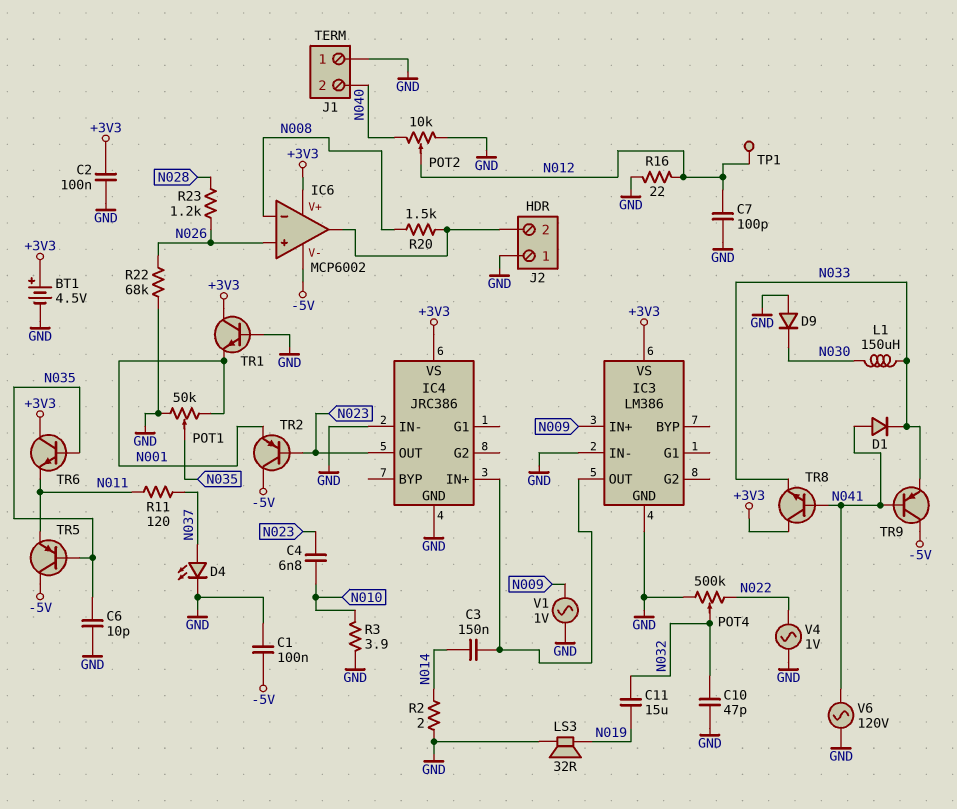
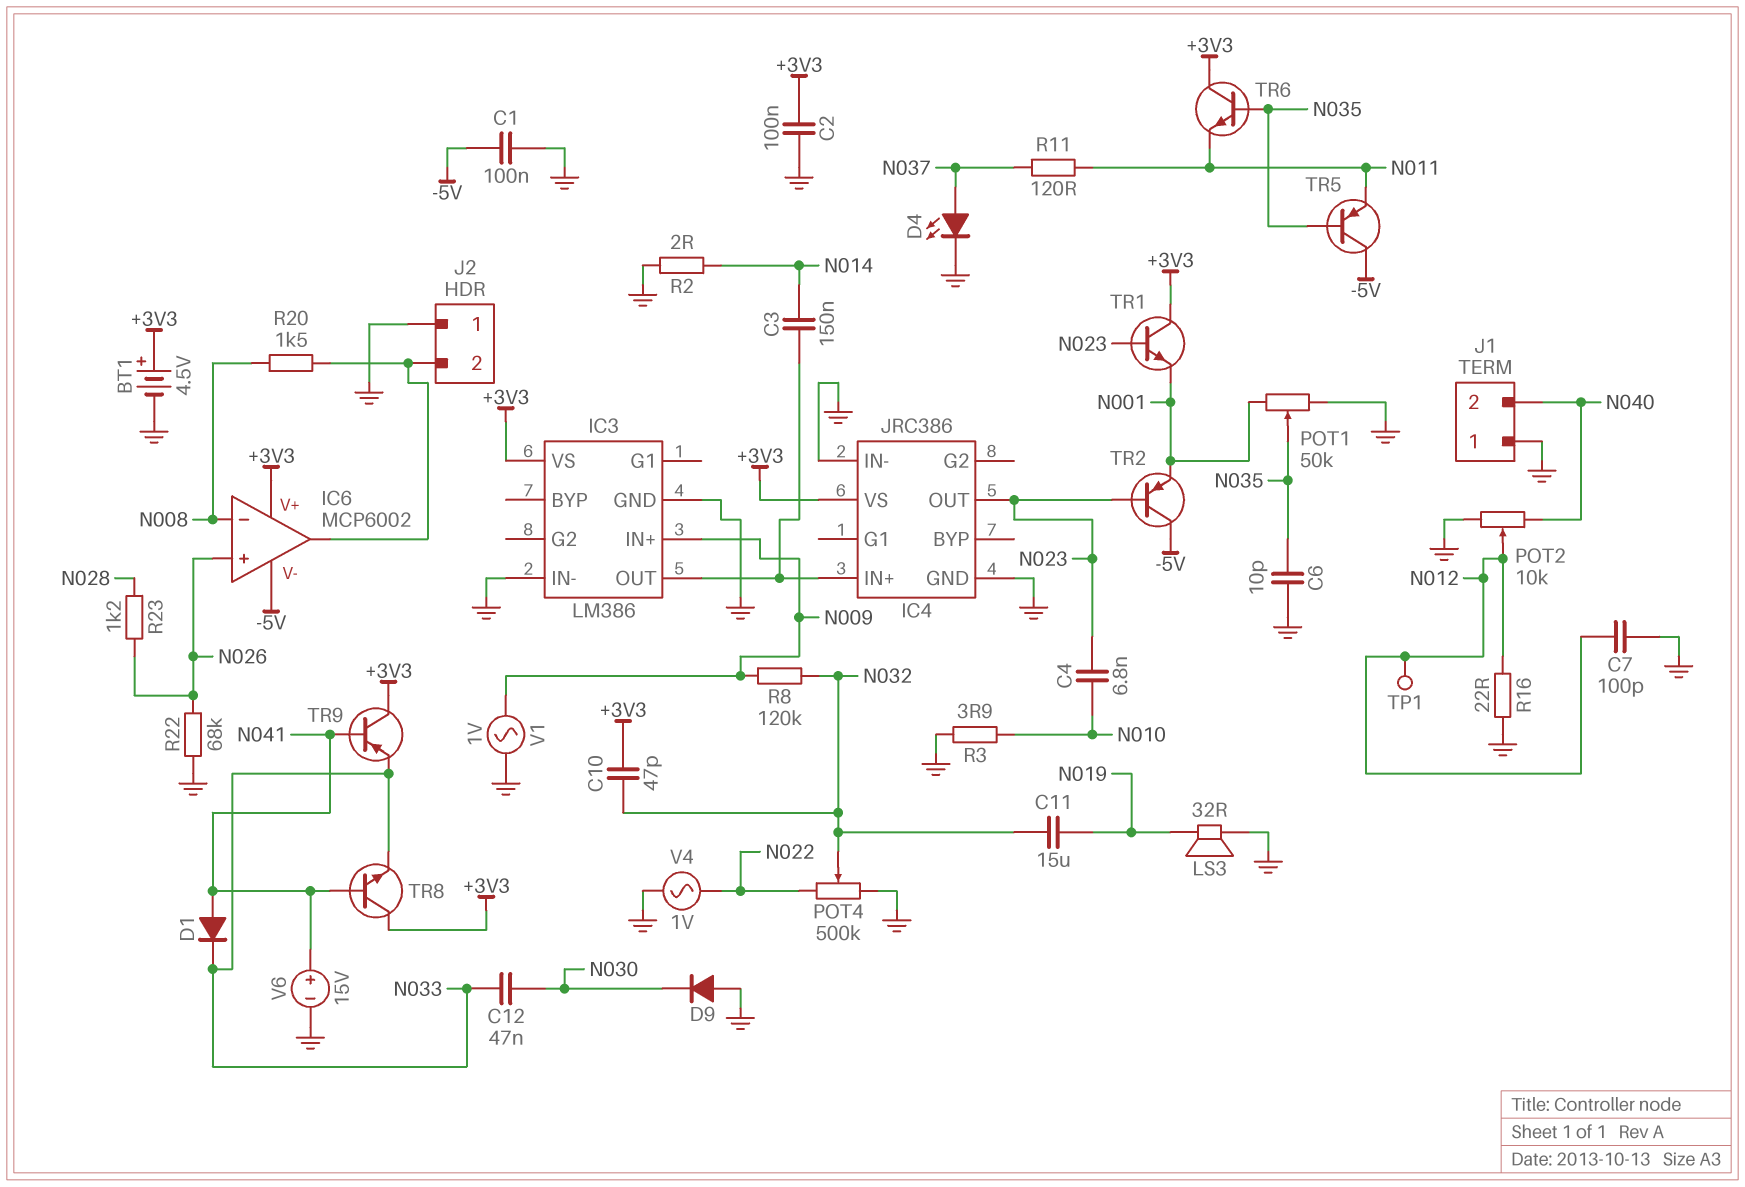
C10: 47pF (GND, N032) -> 47pF (+3V3, N032)
C12: none -> 47nF (N030, N033)
L1: 150uH (N030, N033) -> none
R8: none -> 120k (N009, N032)
TR1: NPN (B GND, C +3V3, E N001) -> NPN (B N023, C +3V3, E N001)
TR9: PNP (B N041, C -5V, E N033) -> PNP (B N041, C +3V3, E N033)
V6: AC 120V (GND, N041) -> 15V (plus N041, minus GND)

